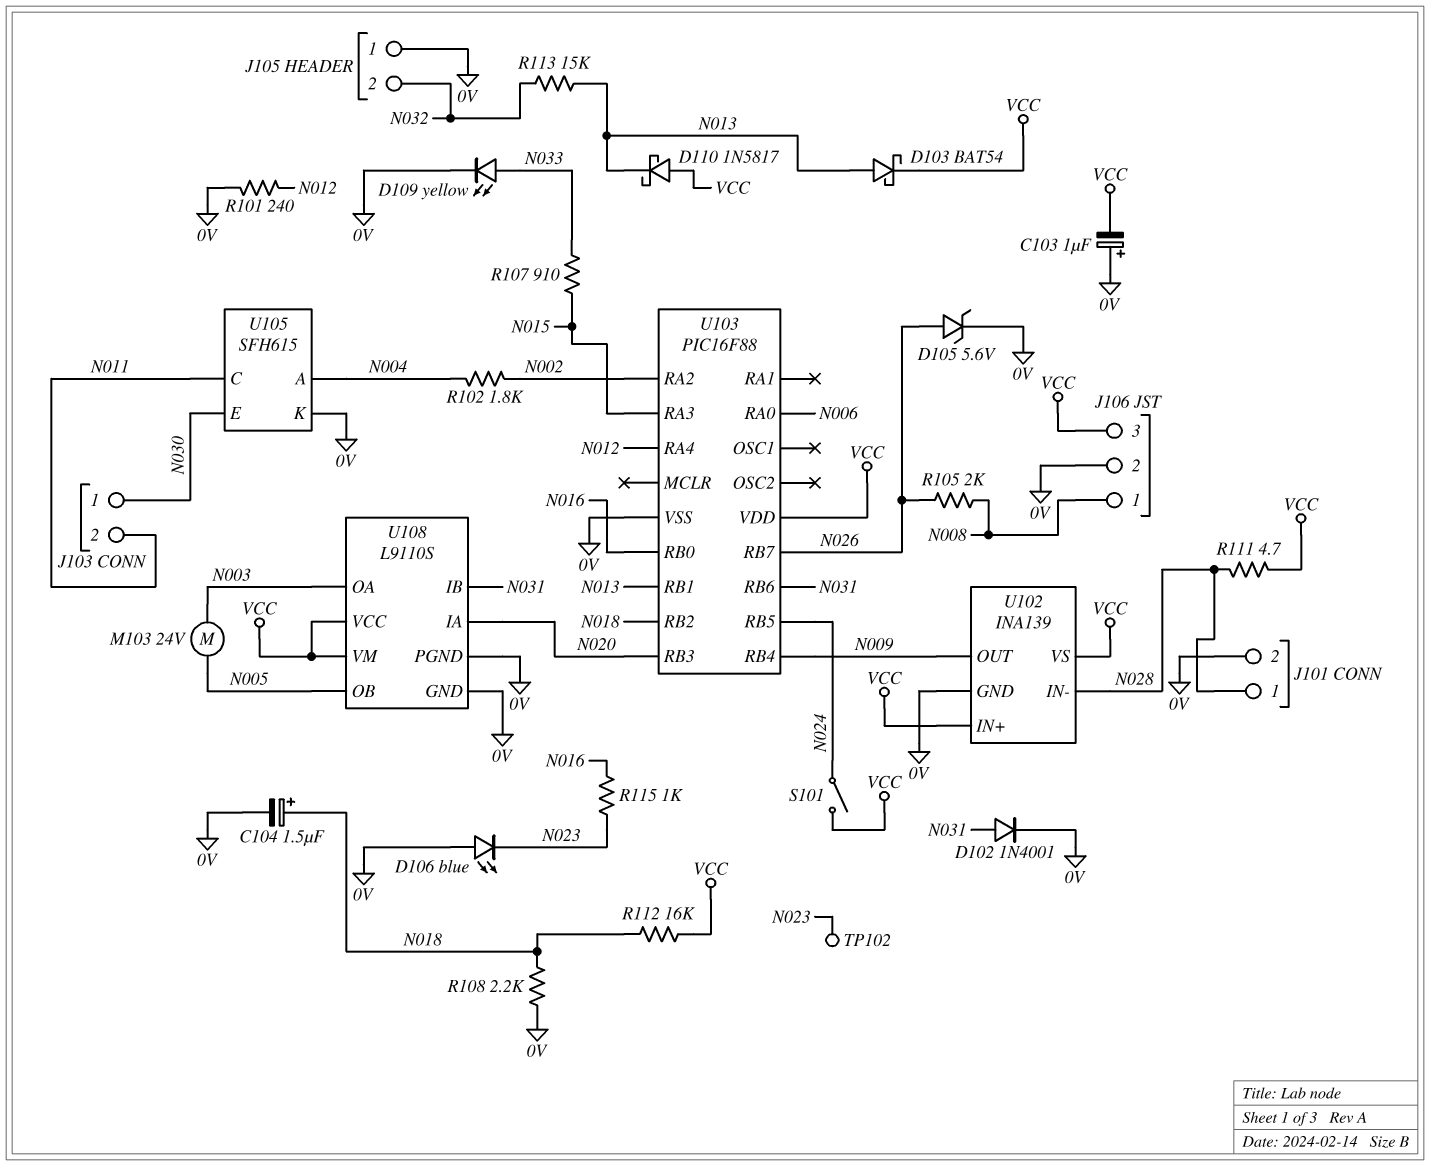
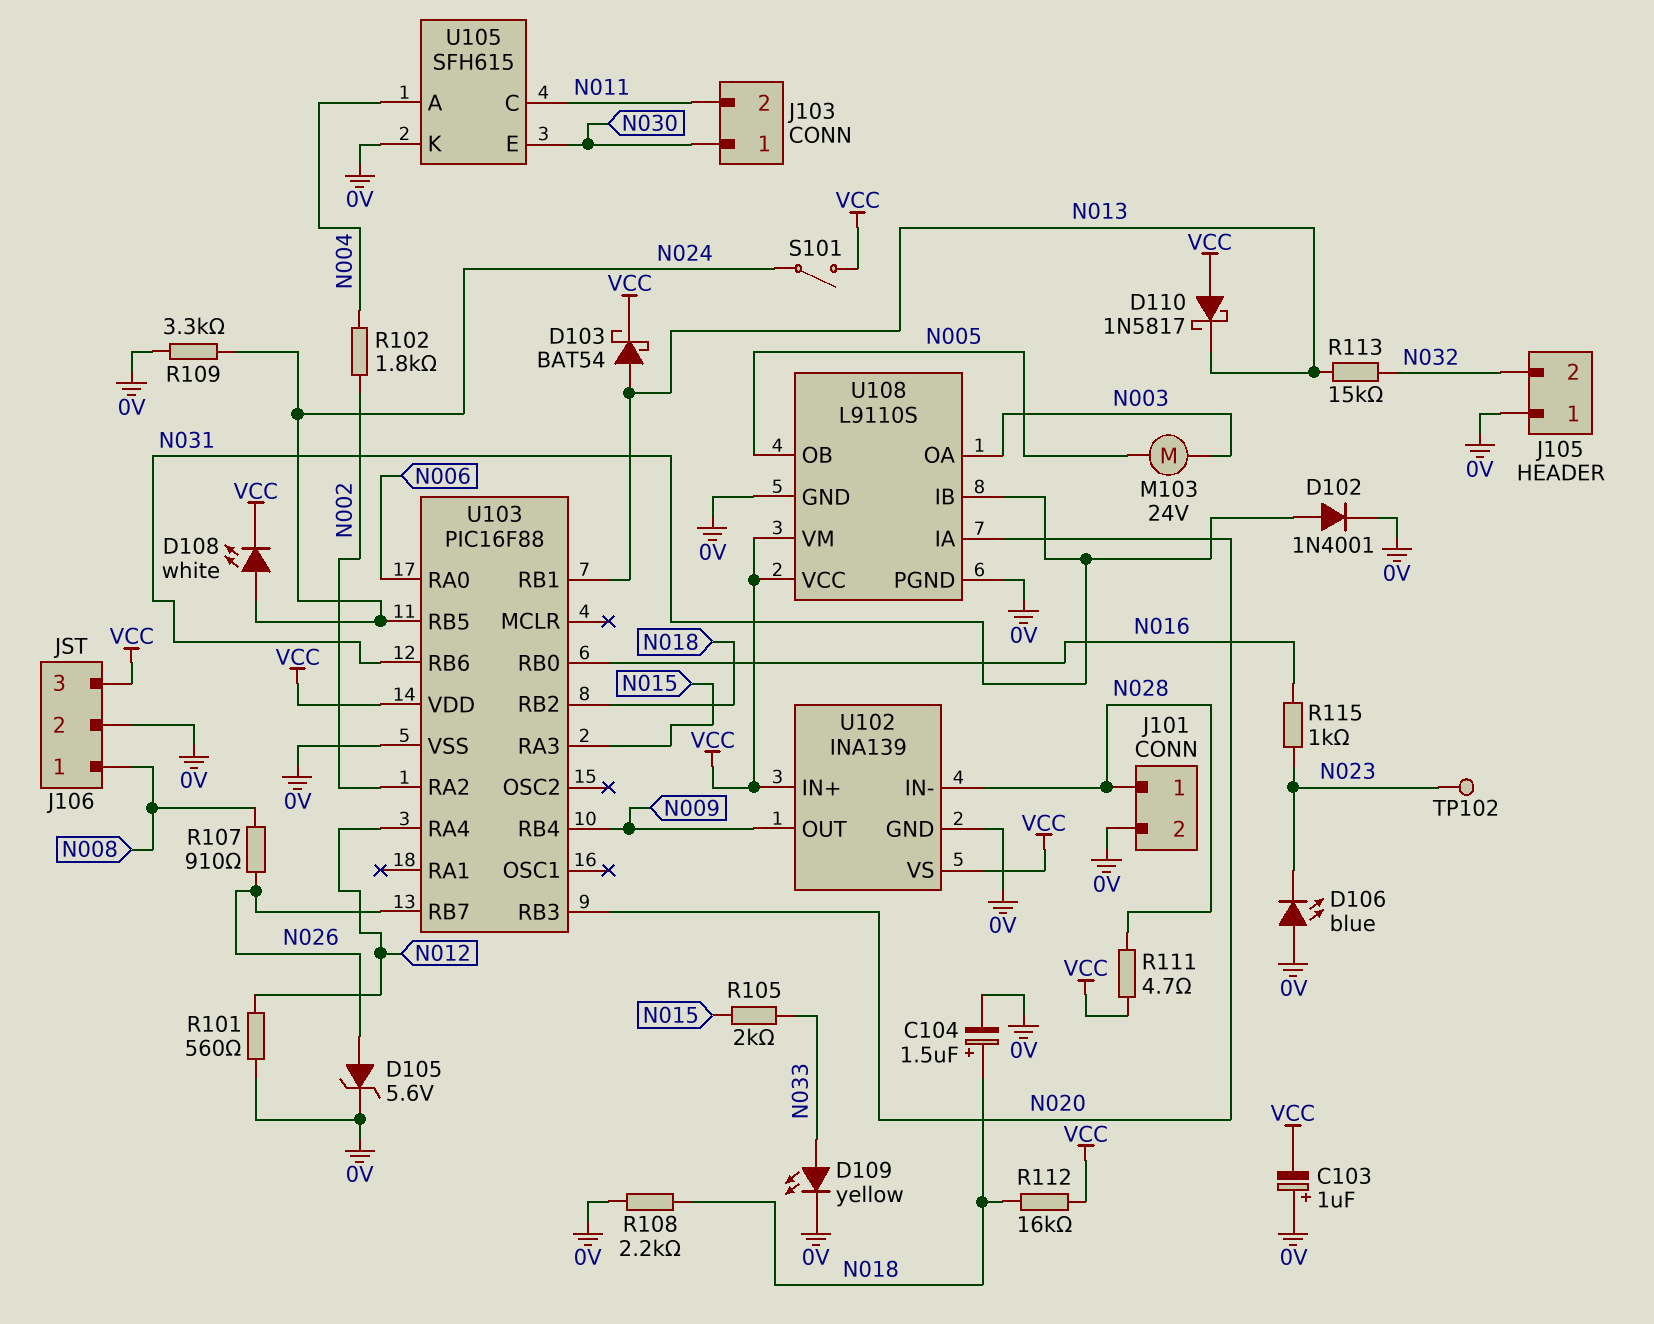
D108: none -> LED white (A N024, K VCC)
R101: 240 (0V, N012) -> 560 (0V, N012)
R105: 2k (N008, N026) -> 2k (N015, N033)
R107: 910 (N015, N033) -> 910 (N008, N026)
R109: none -> 3.3k (0V, N024)

